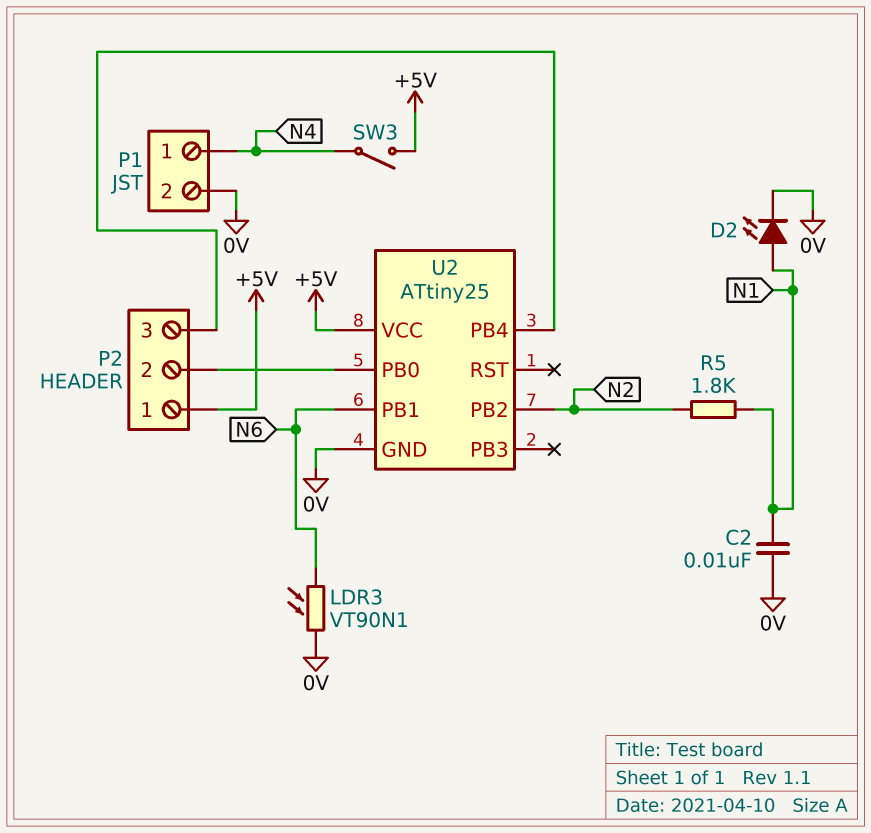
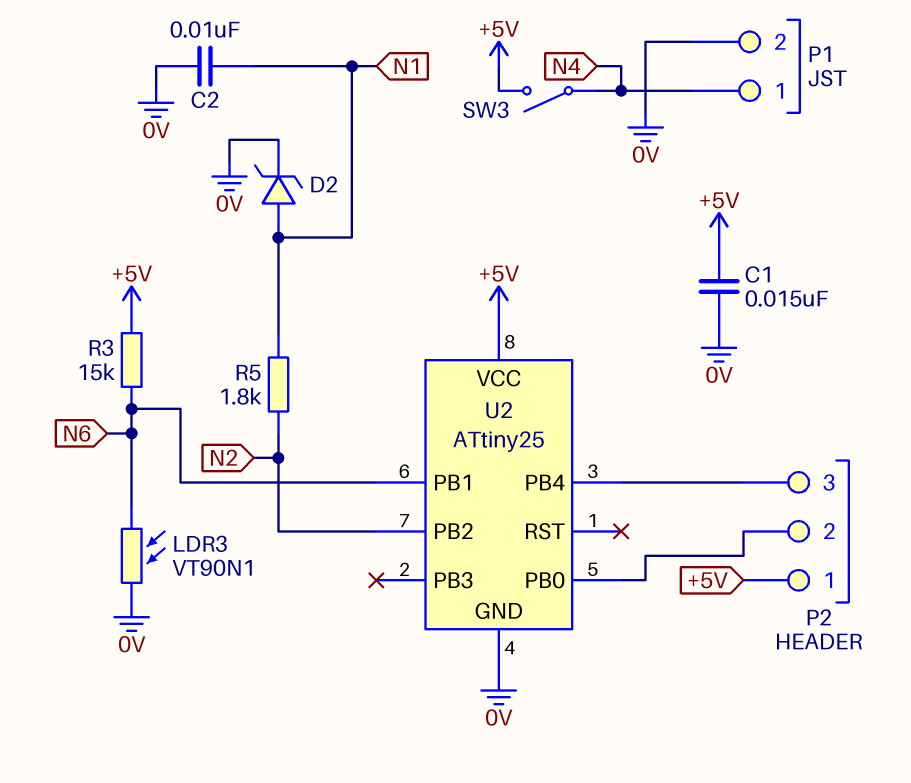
C1: none -> 15nF (+5V, 0V)
D2: LED (A N1, K 0V) -> zener (A N1, K 0V)
R3: none -> 15k (+5V, N6)

